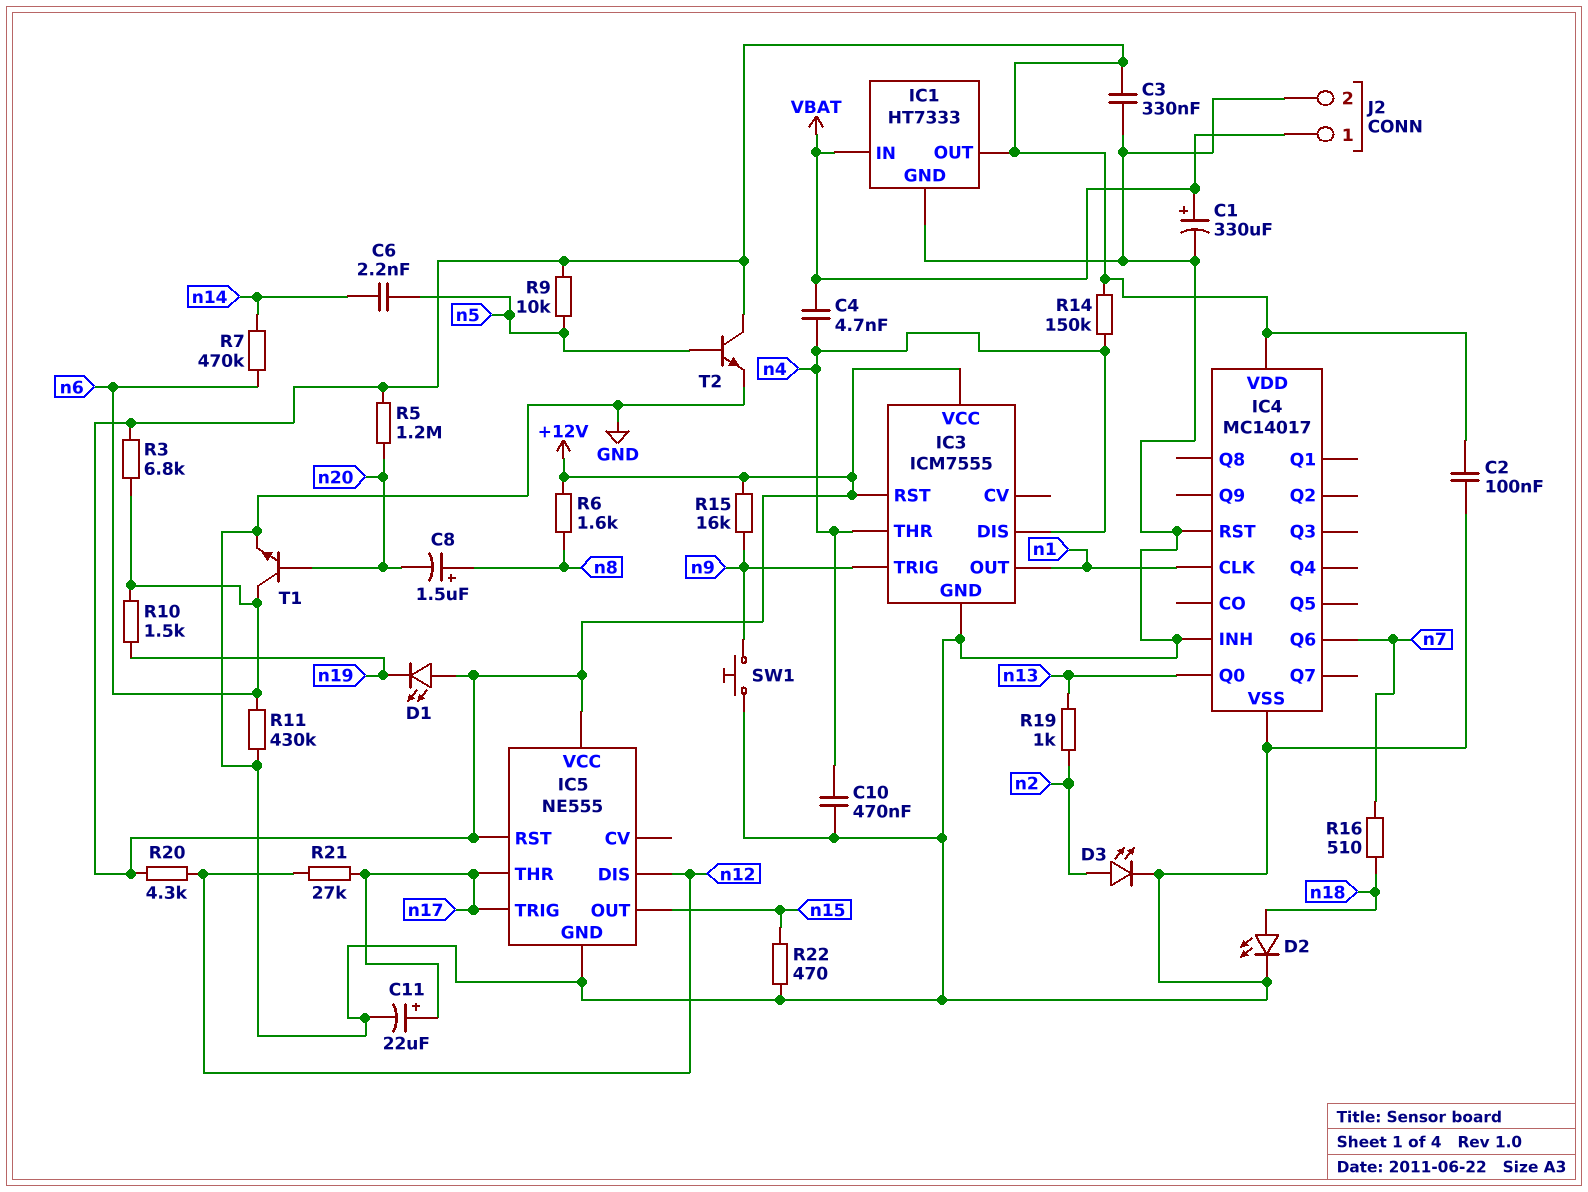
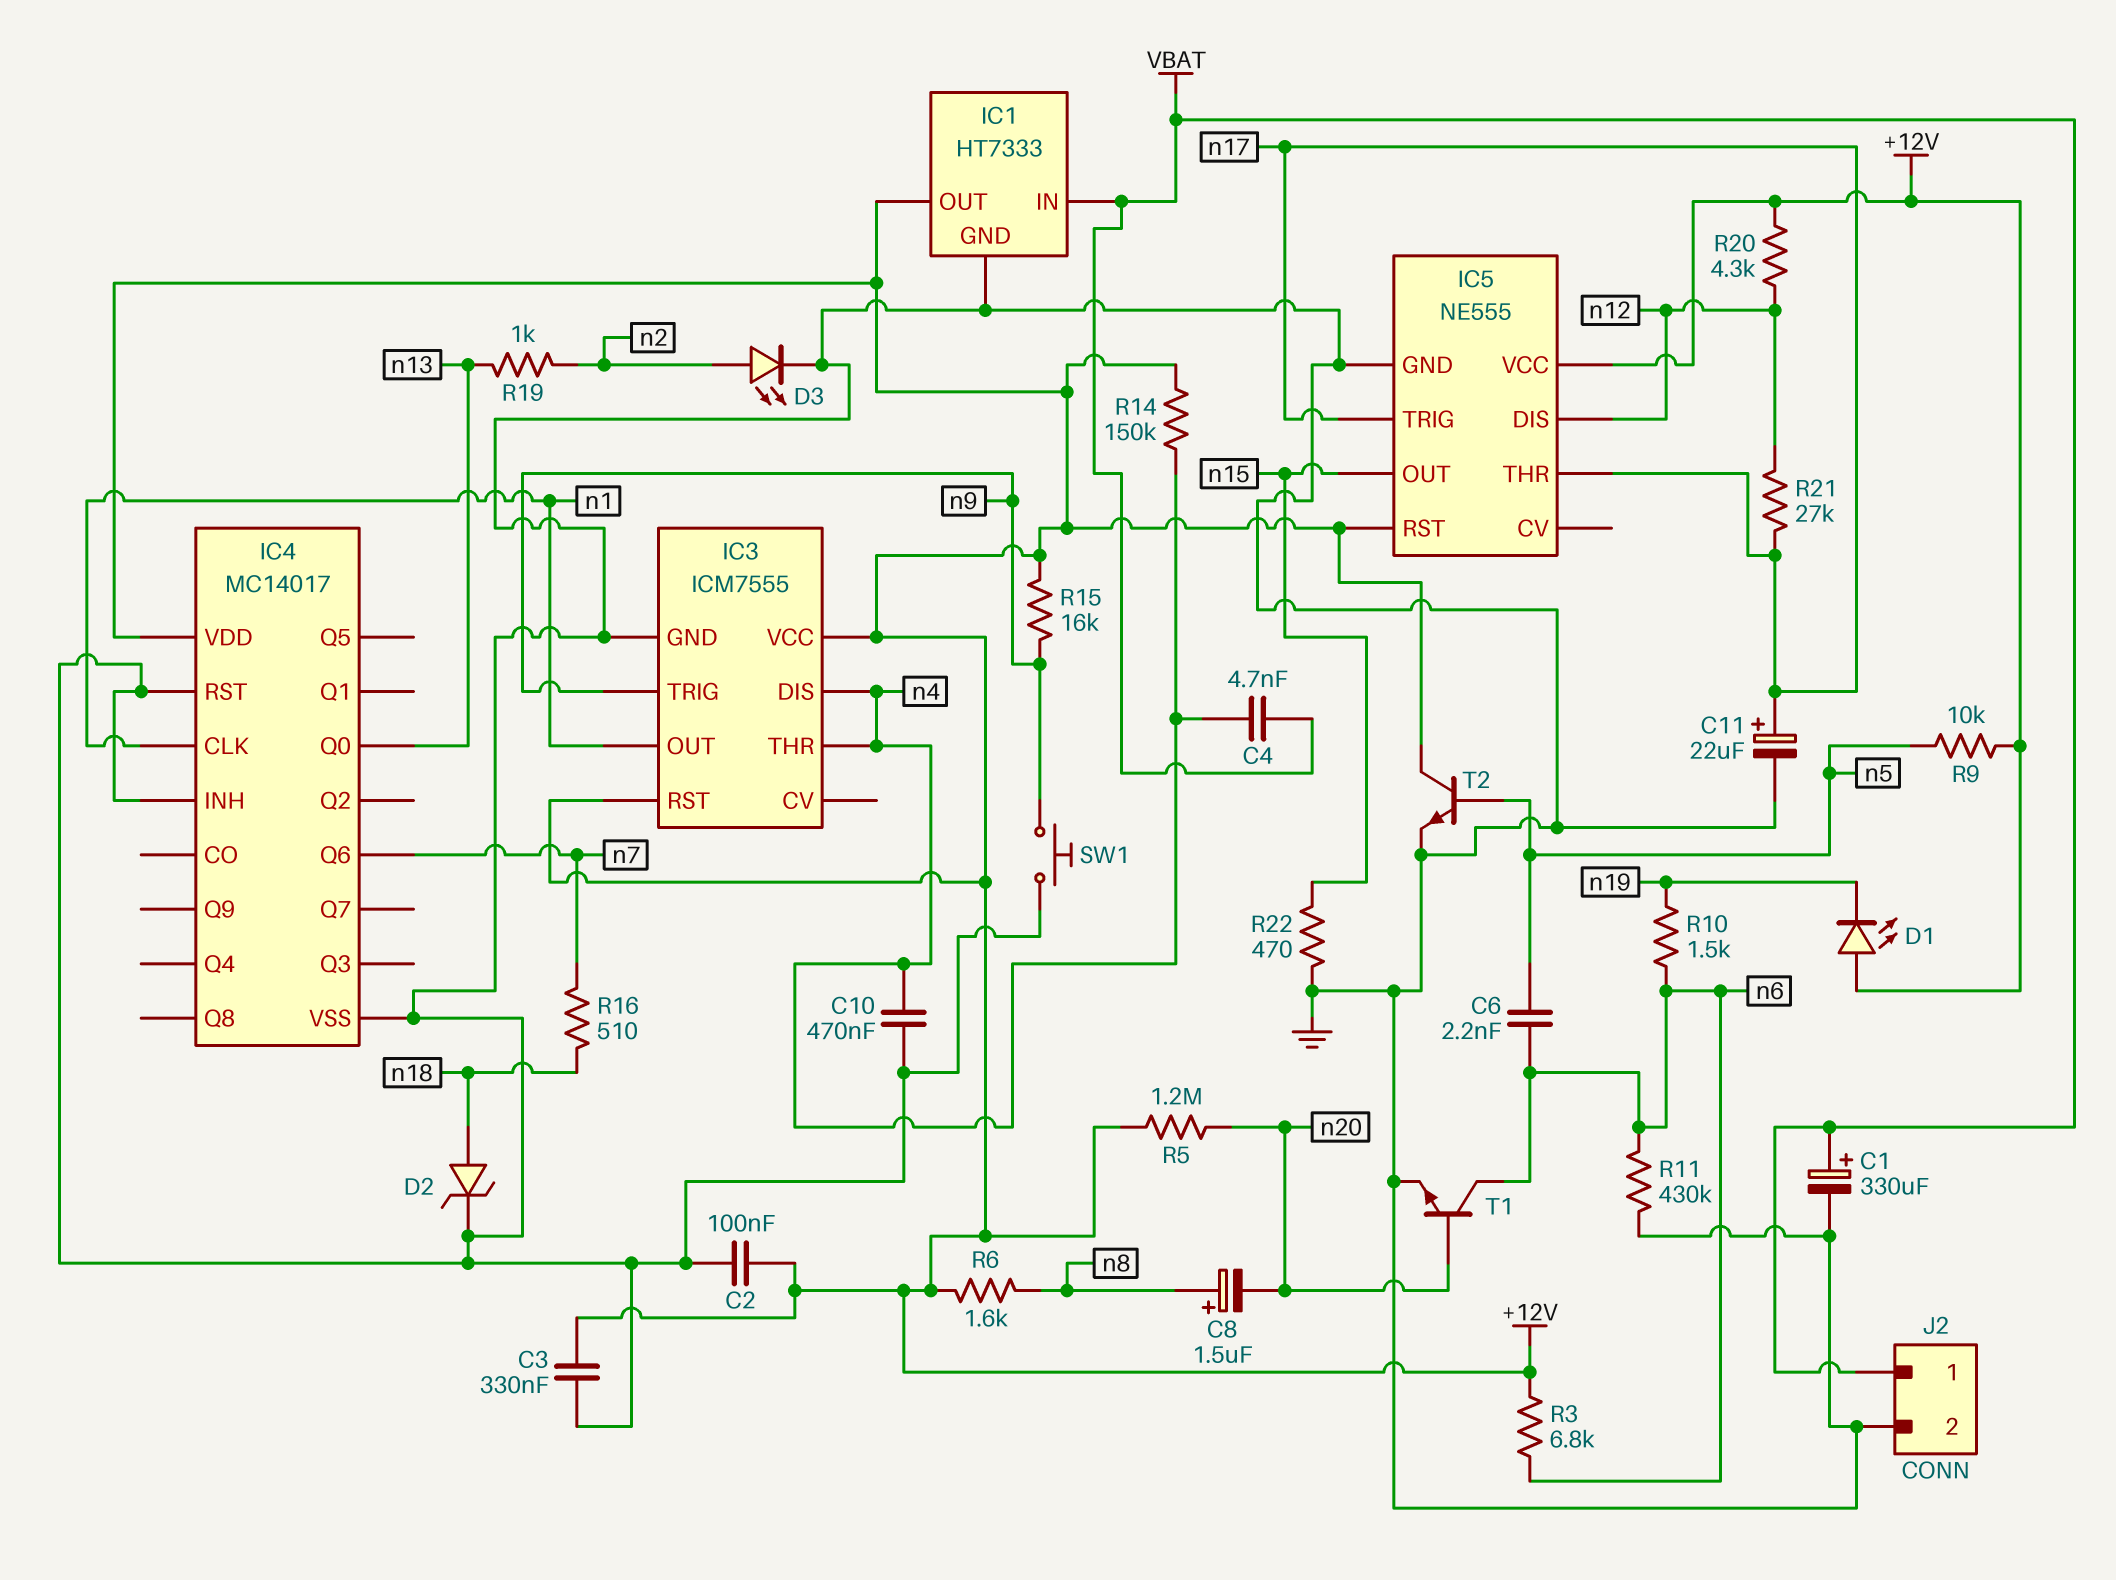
C6: 2.2nF (n5, n14) -> 2.2nF (n5, n6)
D2: LED (A n18, K GND) -> zener (A n18, K GND)
R7: 470k (n6, n14) -> none

